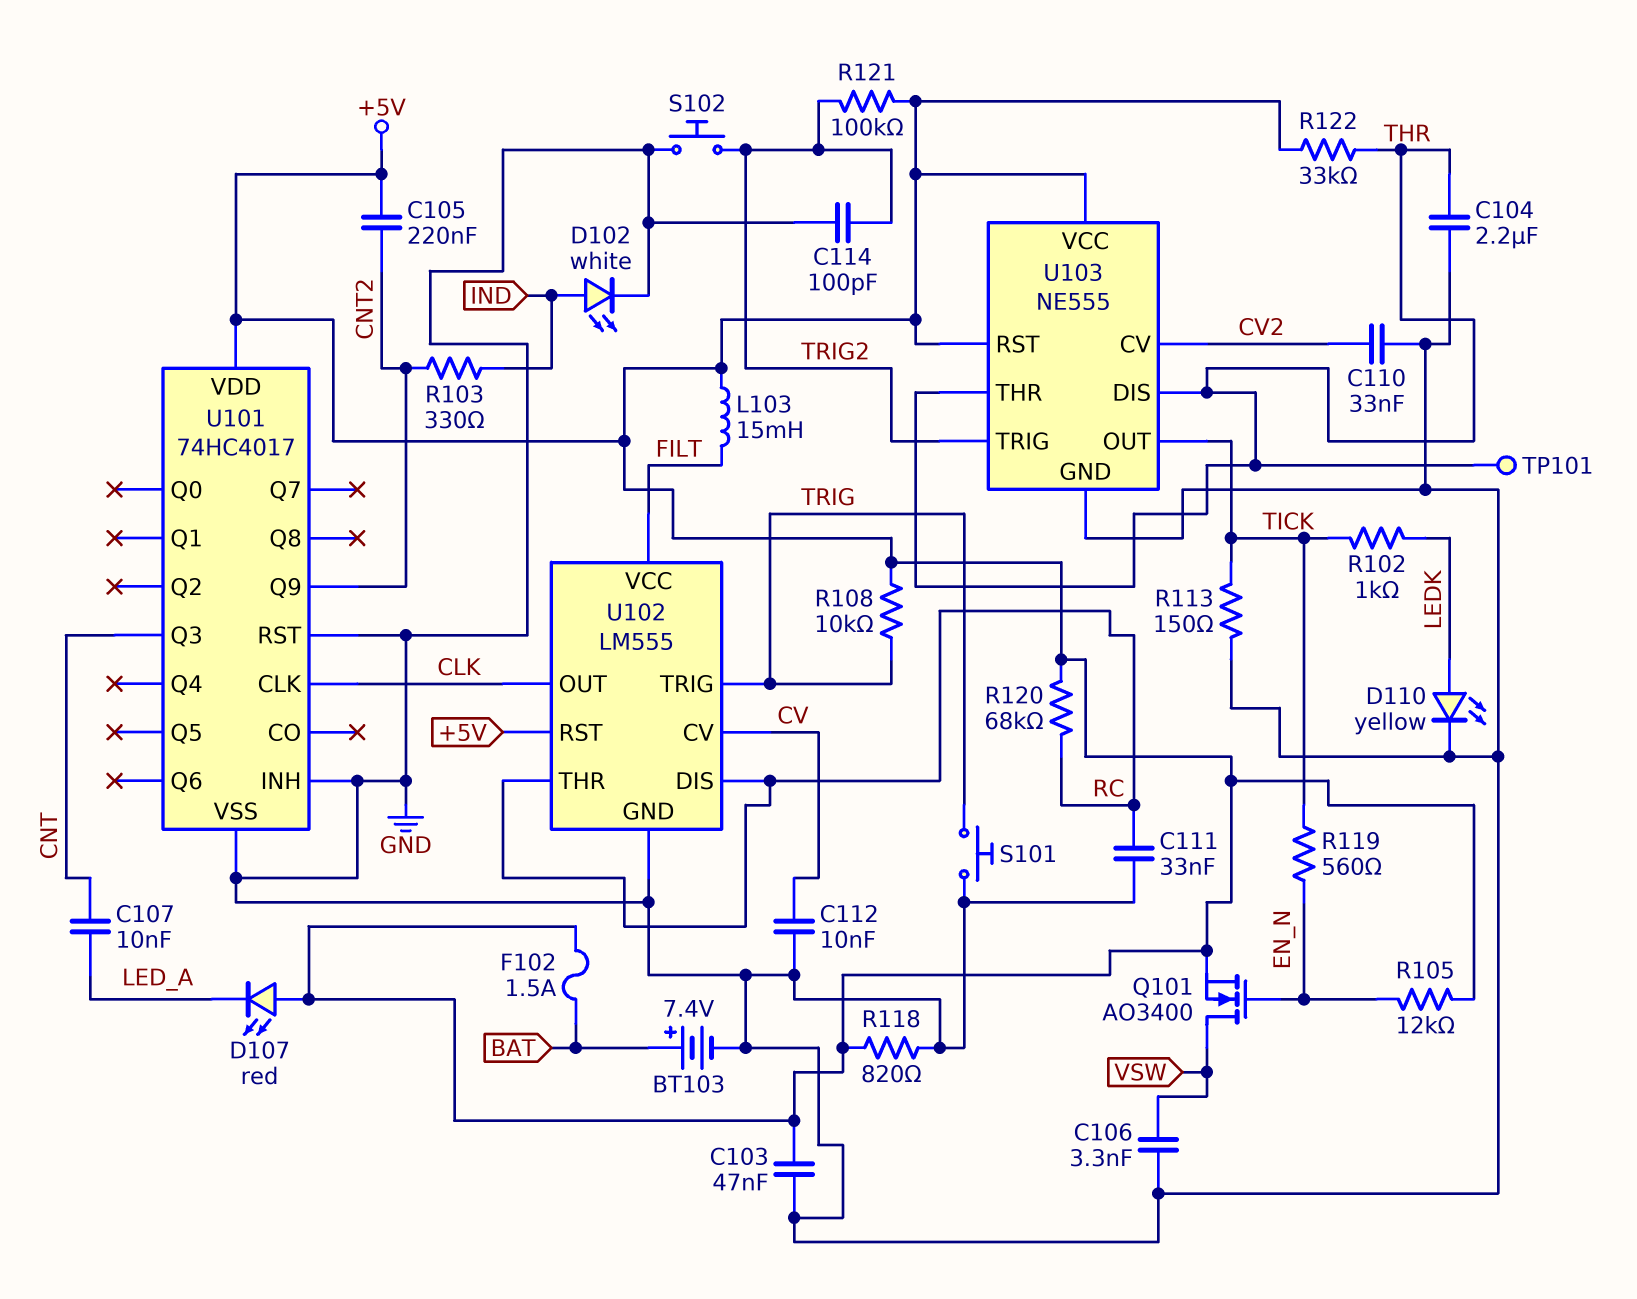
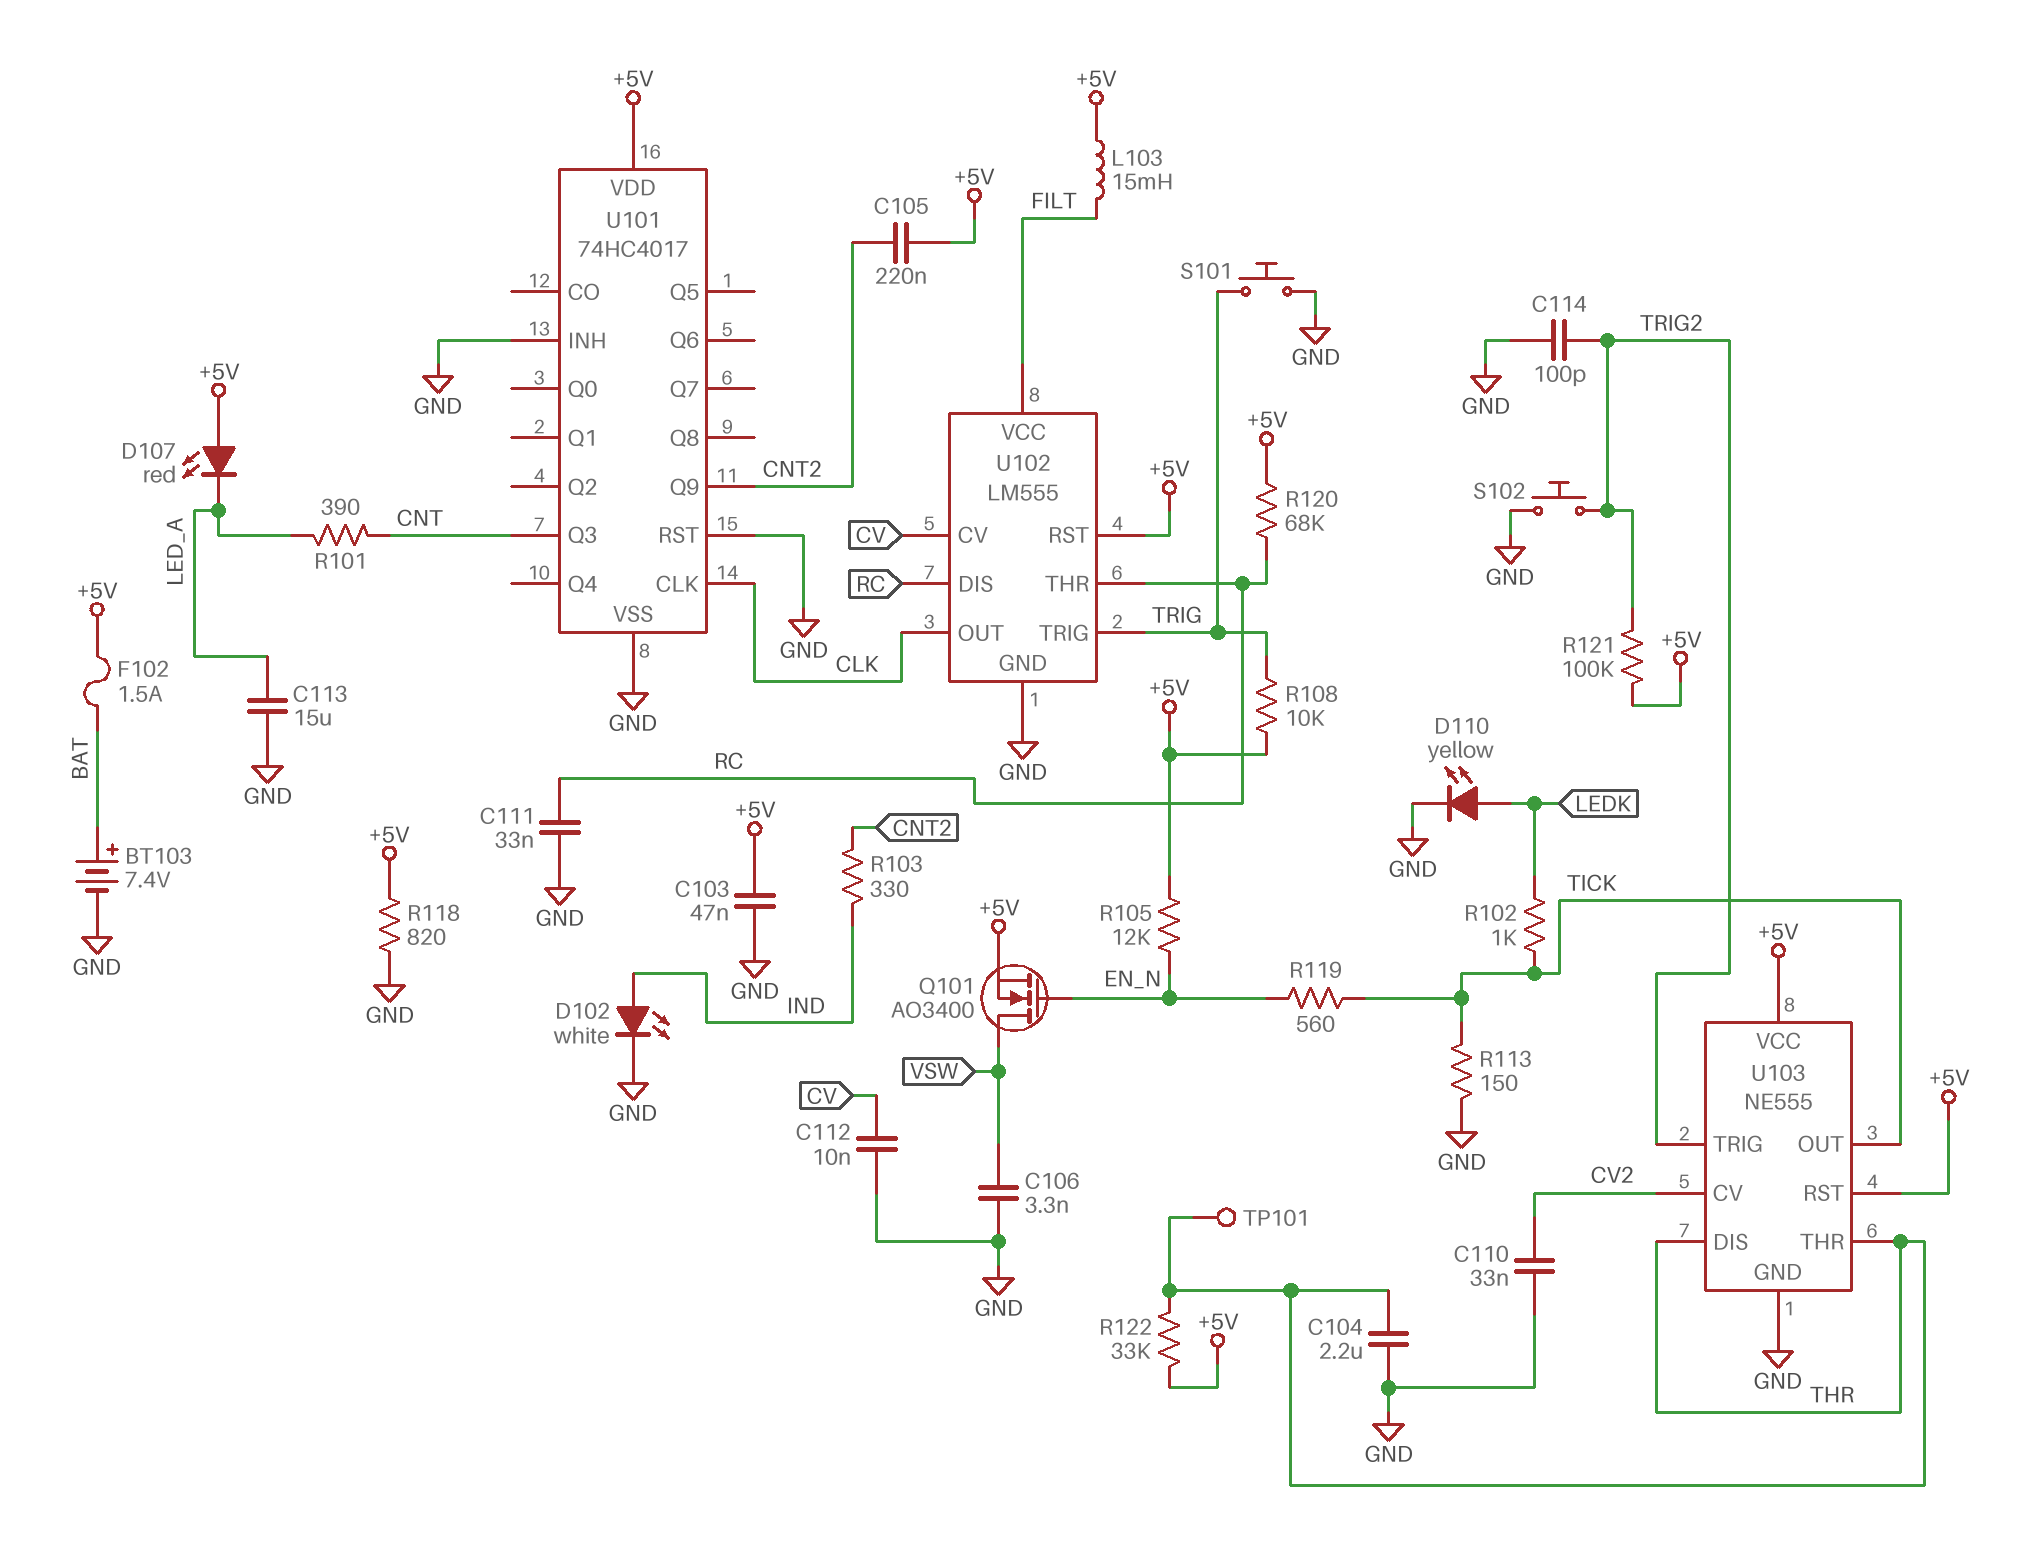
C107: 10nF (CNT, LED_A) -> none
C113: none -> 15uF (GND, LED_A)
R101: none -> 390 (CNT, LED_A)

